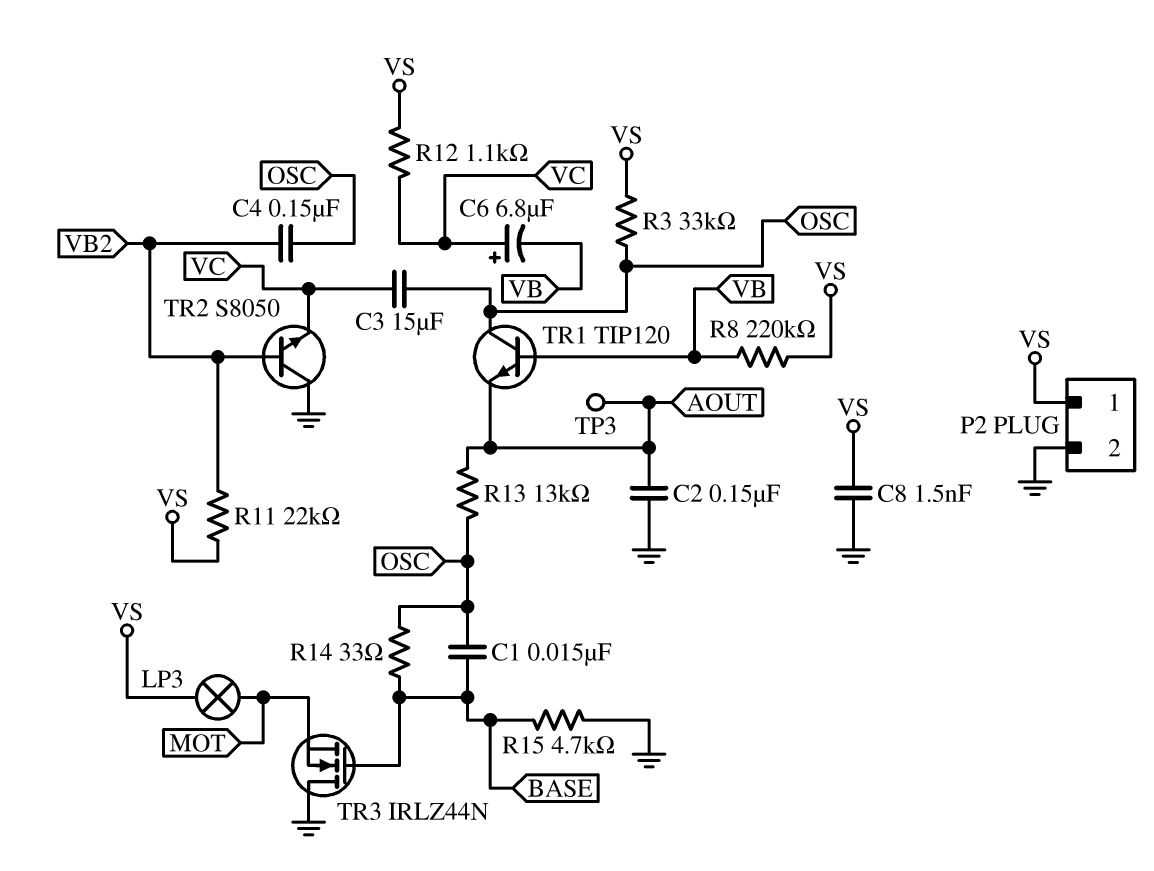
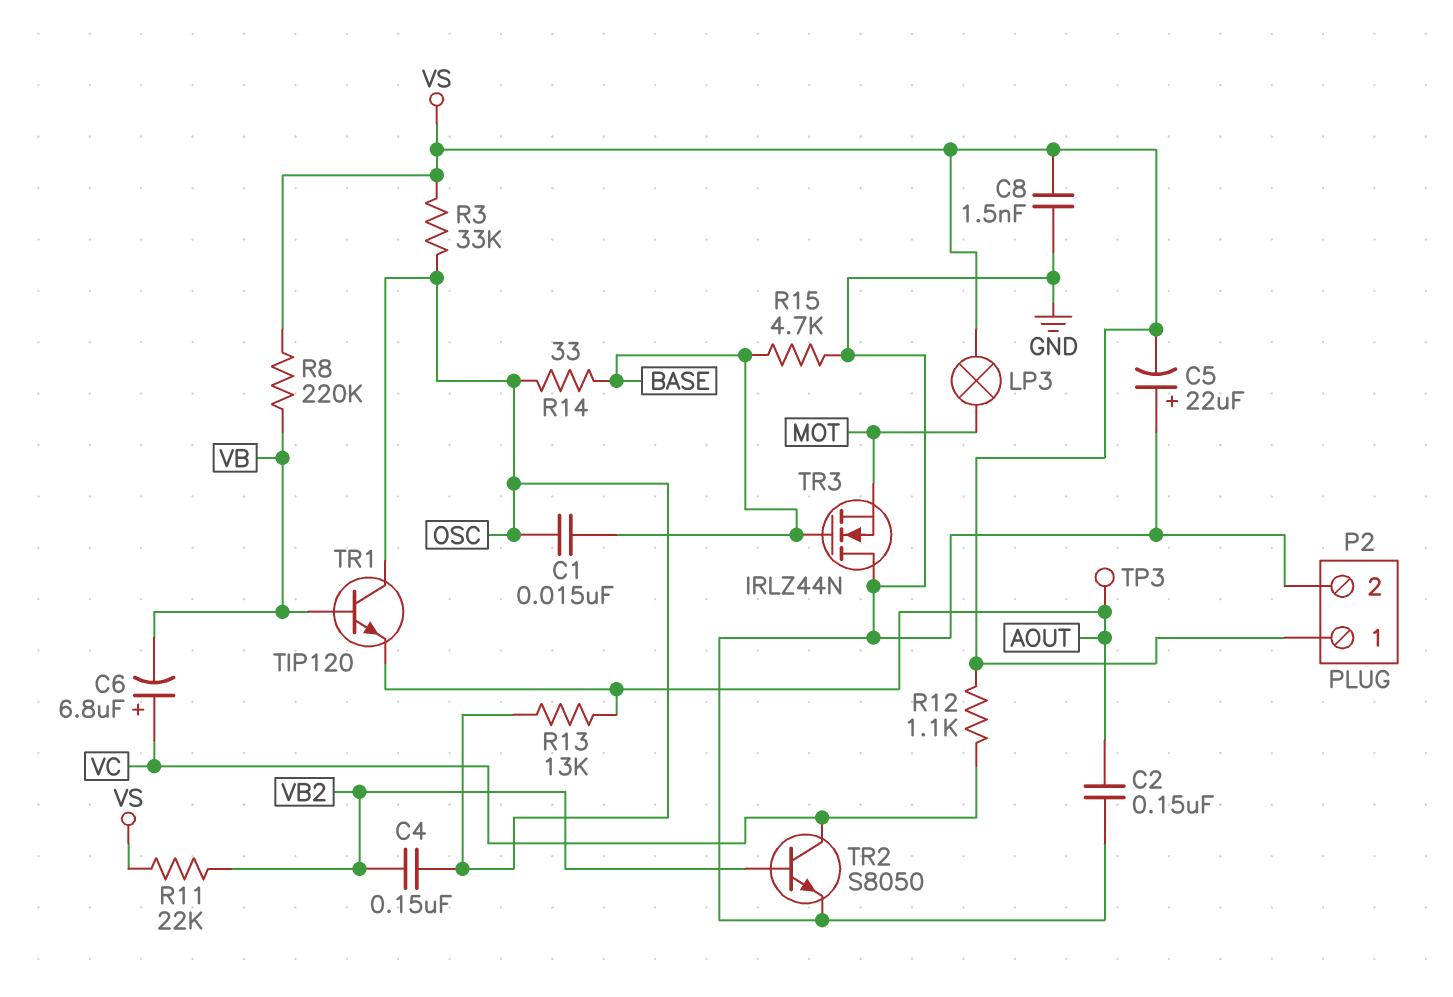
C3: 15uF (OSC, VC) -> none
C5: none -> 22uF (plus GND, minus VS)
TR2: NPN S8050 (B VB2, C GND, E VC) -> NPN S8050 (B VB2, C VC, E GND)

